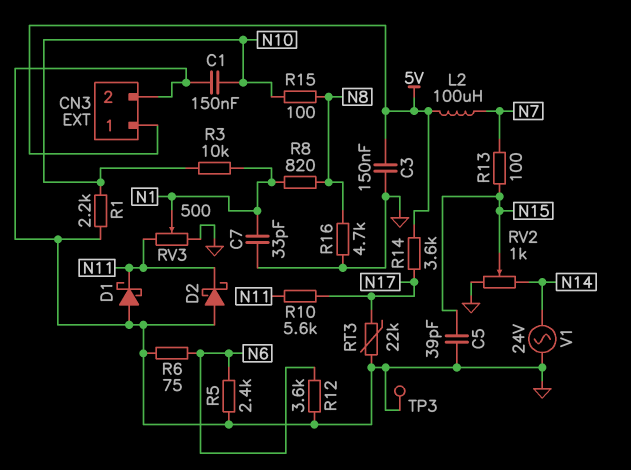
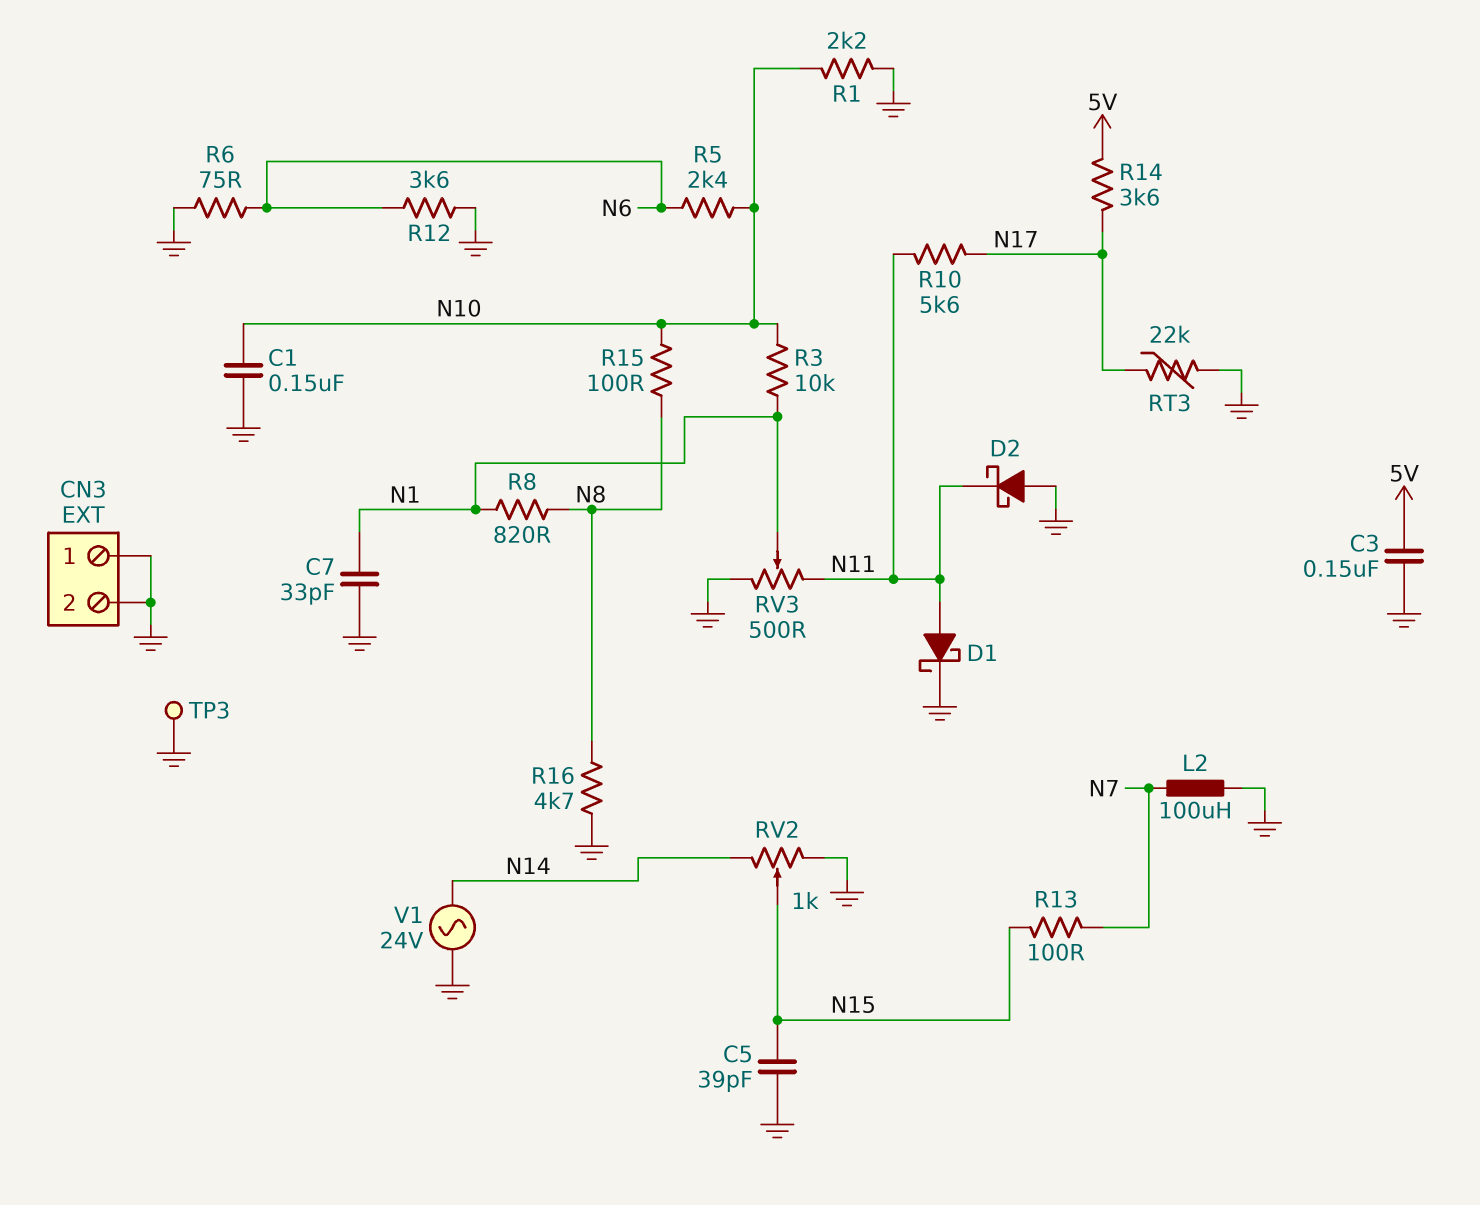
CN3 pin 1: 5V -> GND
D1: schottky (A GND, K N11) -> schottky (A N11, K GND)
L2: 100uH (5V, N7) -> 100uH (GND, N7)
R5: 2.4k (GND, N6) -> 2.4k (N6, N10)

